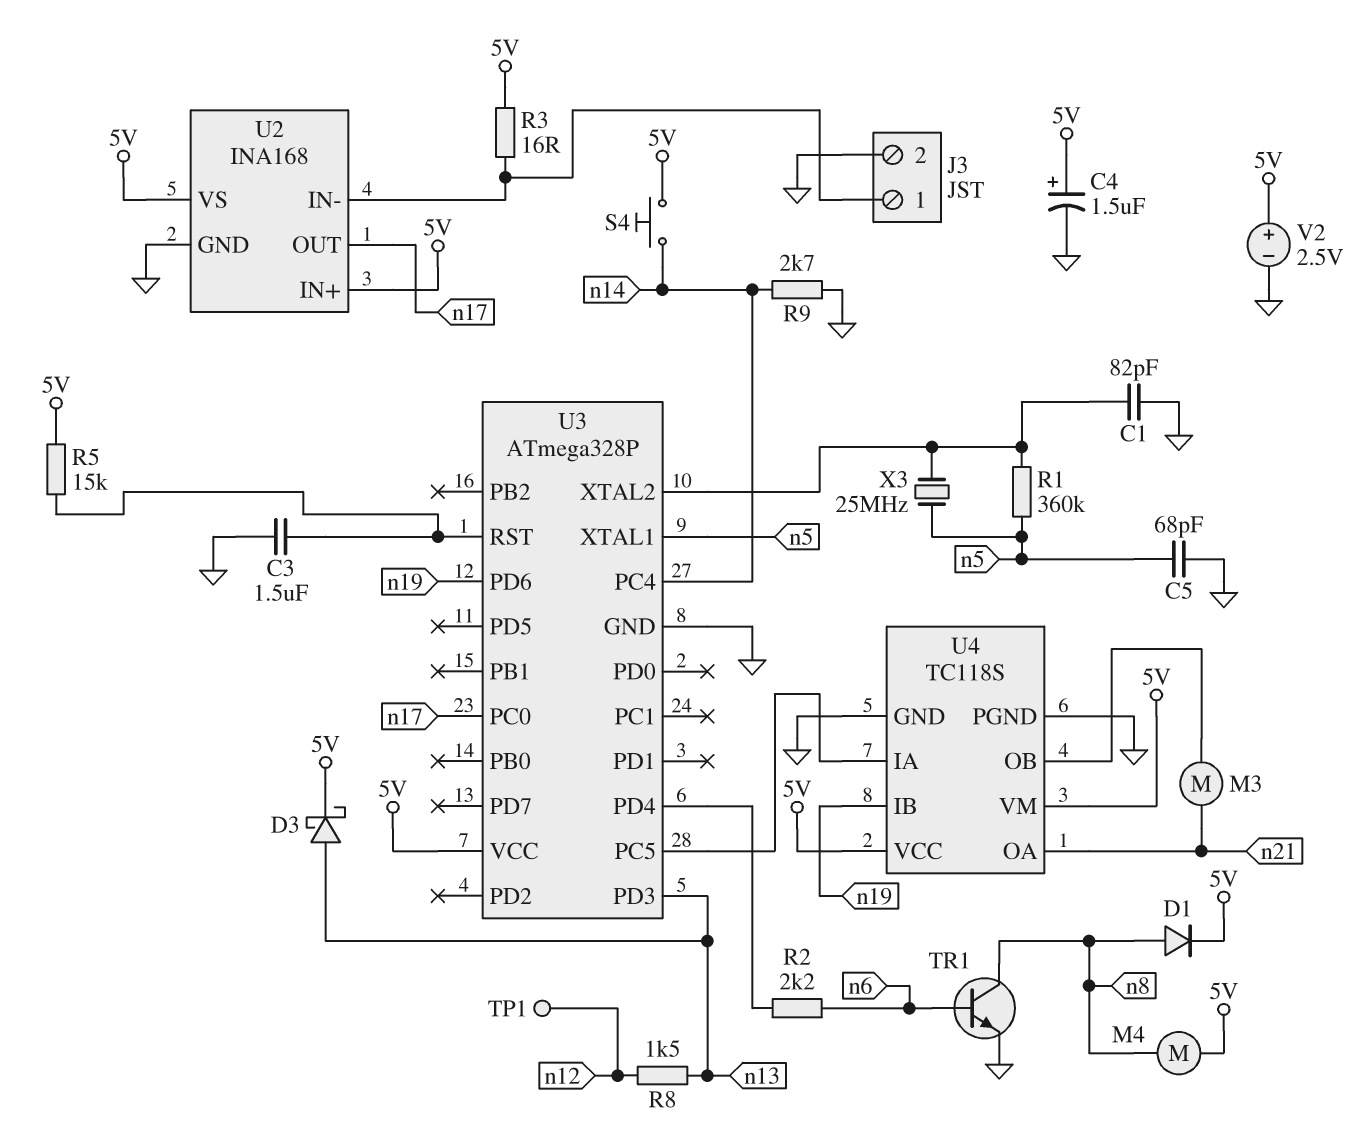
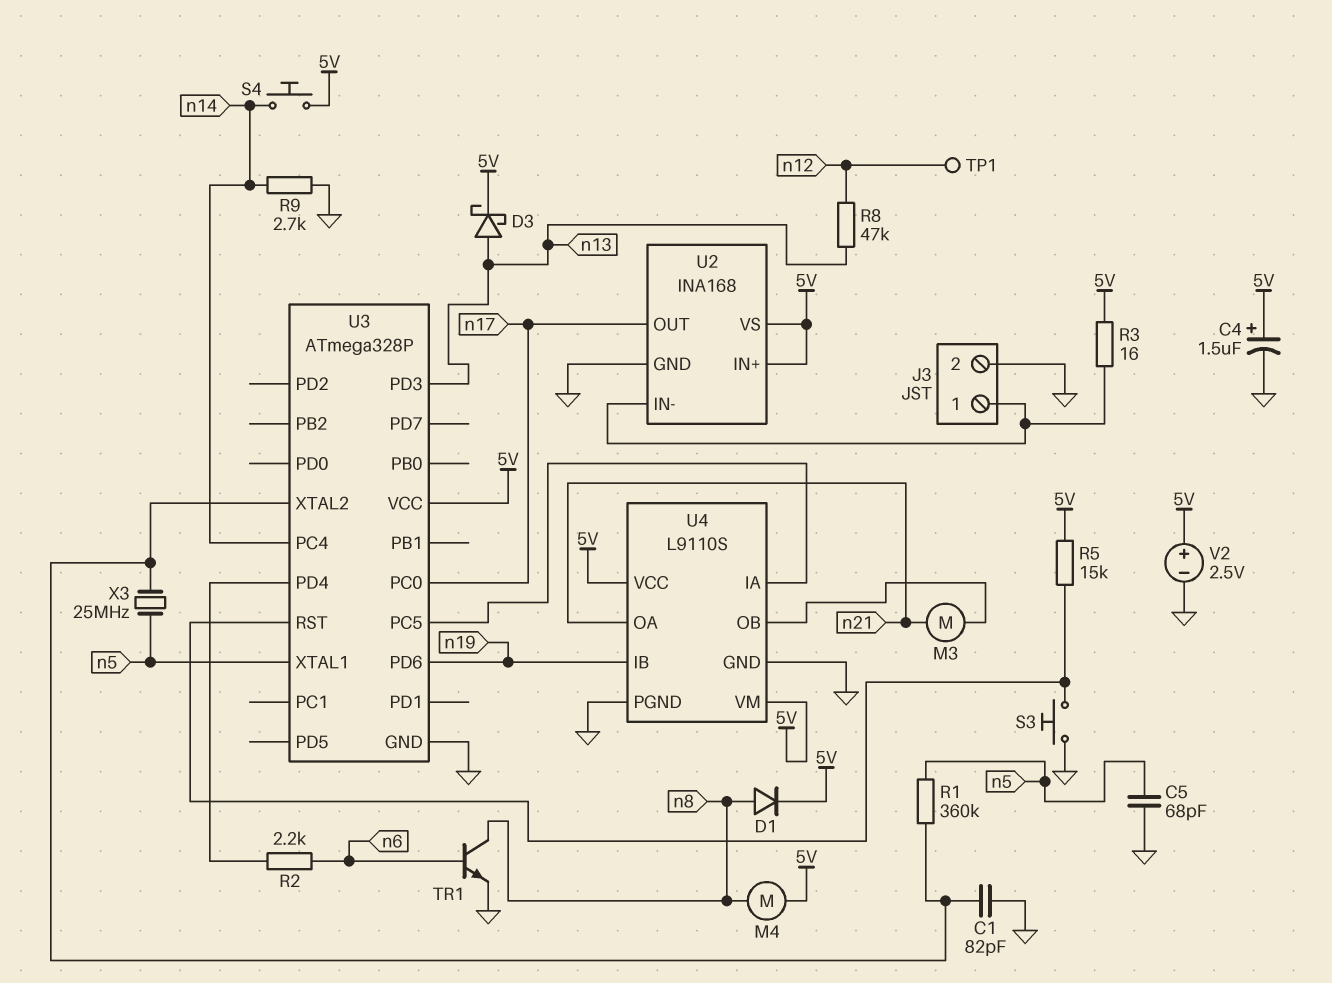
C3: 1.5uF (GND, U3/RST) -> none
R8: 1.5k (n12, n13) -> 47k (n12, n13)
S3: none -> button (GND, U3/RST)
U4: TC118S -> L9110S

